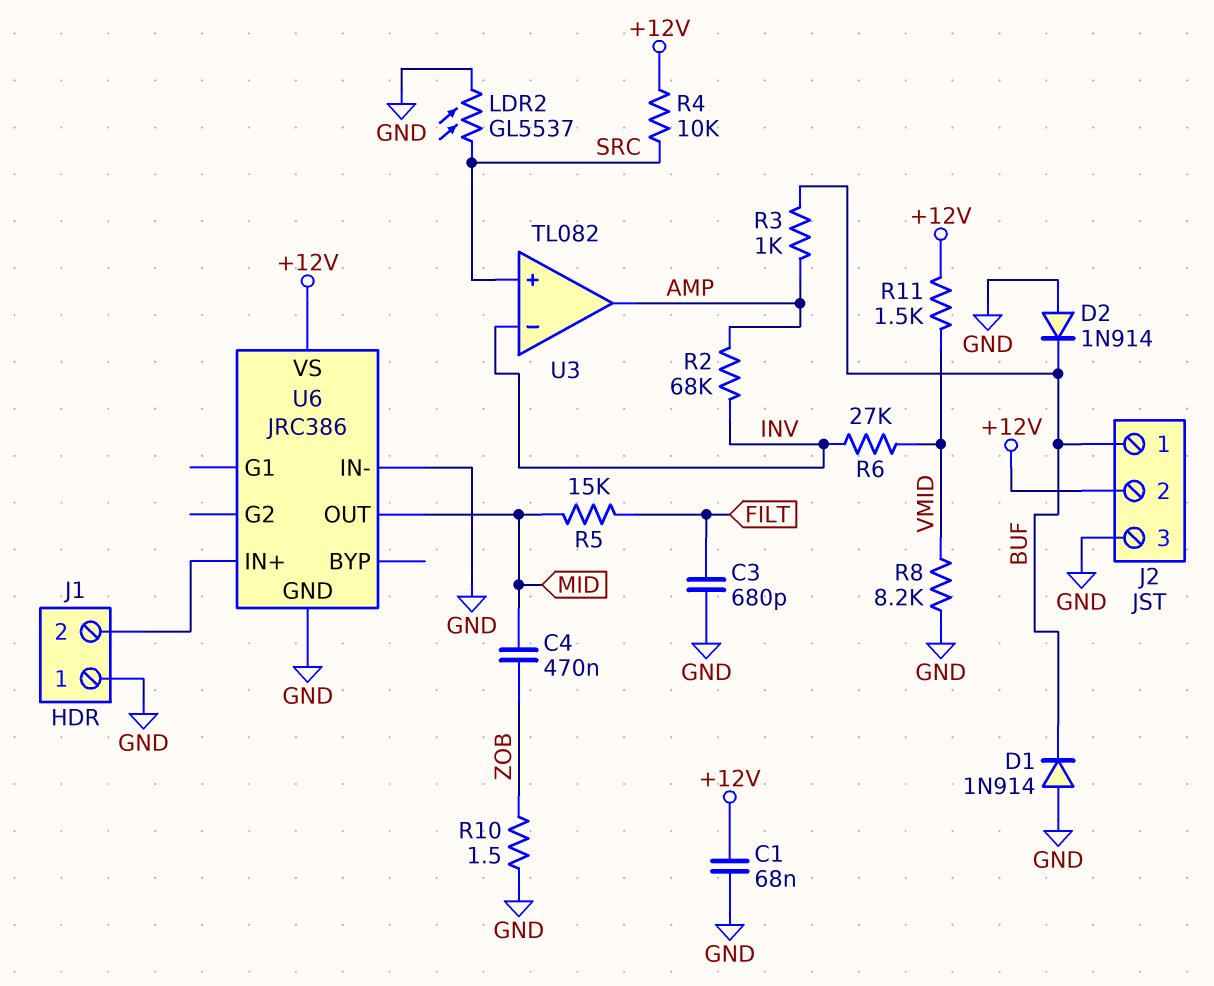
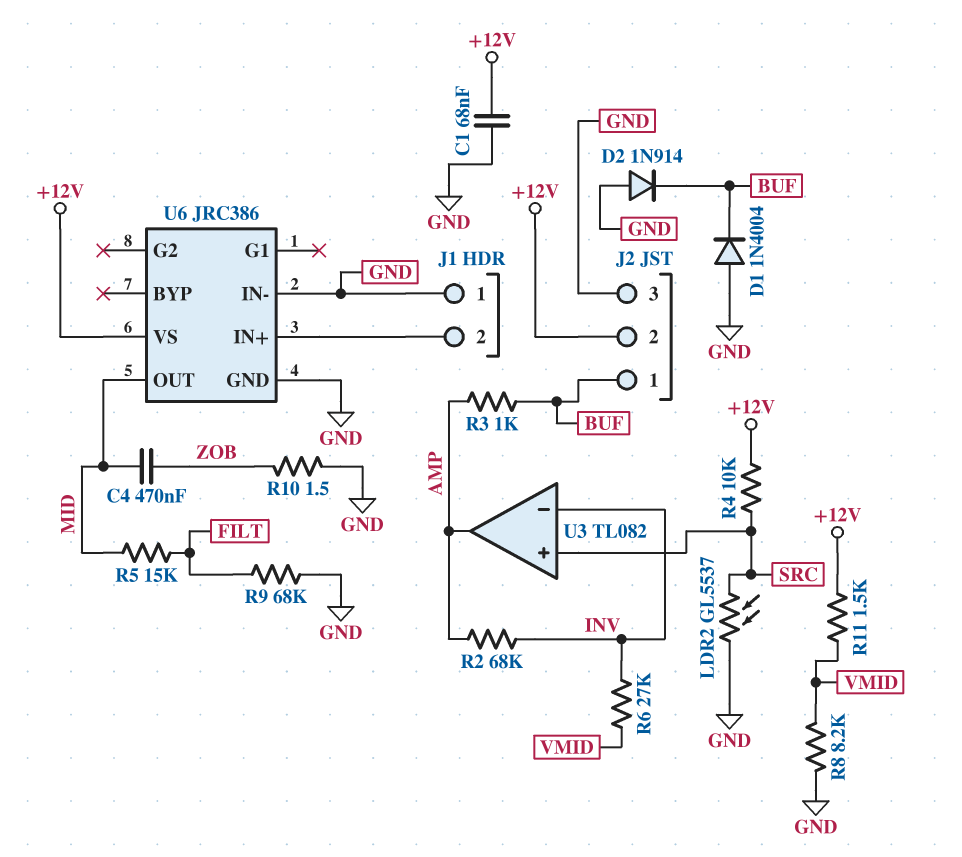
C3: 680pF (FILT, GND) -> none
D1: diode 1N914 (A GND, K BUF) -> diode 1N4004 (A GND, K BUF)
R9: none -> 68k (FILT, GND)

